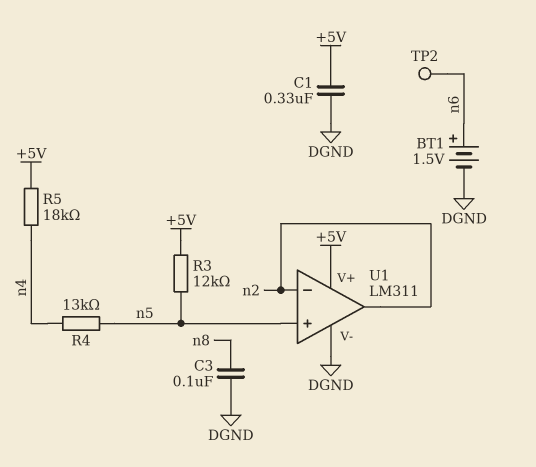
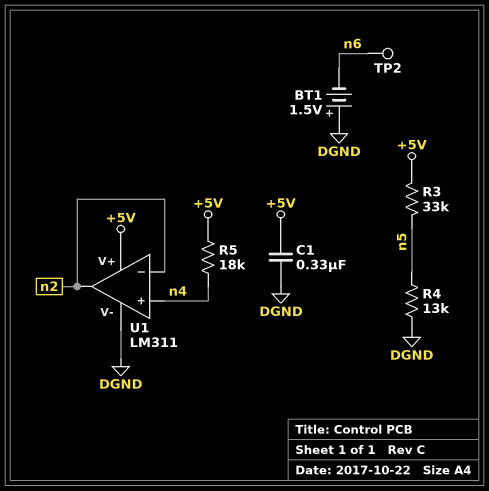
BT1: 1.5V (plus n6, minus DGND) -> 1.5V (plus DGND, minus n6)
C3: 100nF (DGND, n8) -> none
R3: 12k (+5V, n5) -> 33k (+5V, n5)
R4: 13k (n4, n5) -> 13k (DGND, n5)
U1 pin in+: n5 -> n4

